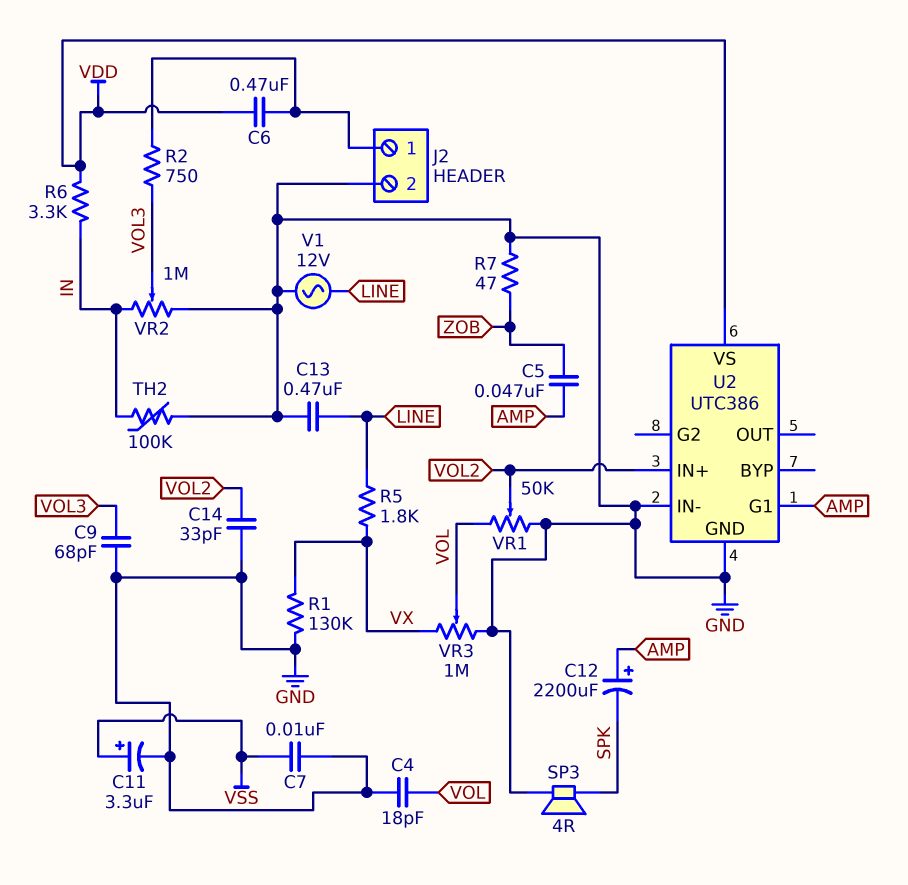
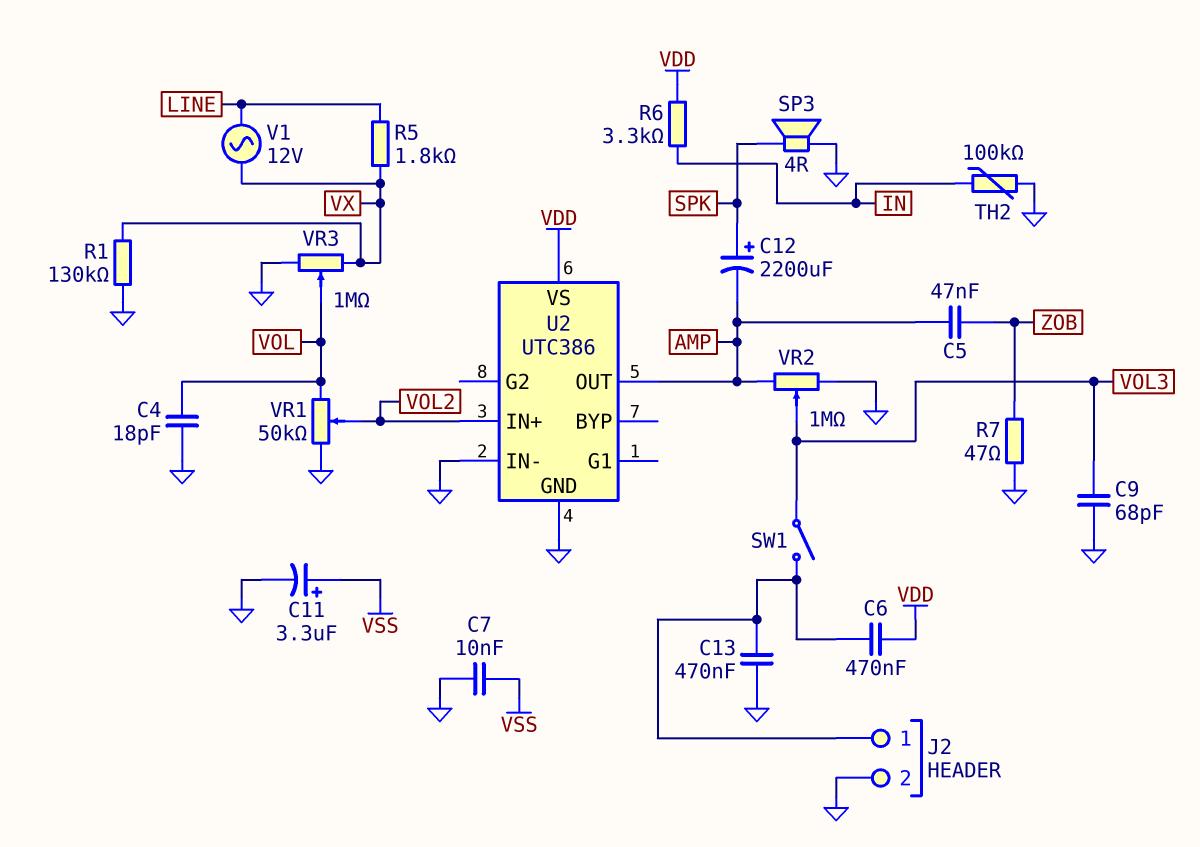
C12: 2200uF (plus AMP, minus SPK) -> 2200uF (plus SPK, minus AMP)
C13: 470nF (GND, LINE) -> 470nF (GND, J2/1)
C14: 33pF (GND, VOL2) -> none
R2: 750 (J2/1, VOL3) -> none
SW1: none -> switch (J2/1, VOL3)
U2 pin G1: AMP -> none
U2 pin OUT: none -> AMP
V1: AC 12V (GND, LINE) -> AC 12V (LINE, VX)
VR2: 1M (GND, IN, wiper VOL3) -> 1M (AMP, GND, wiper VOL3)

